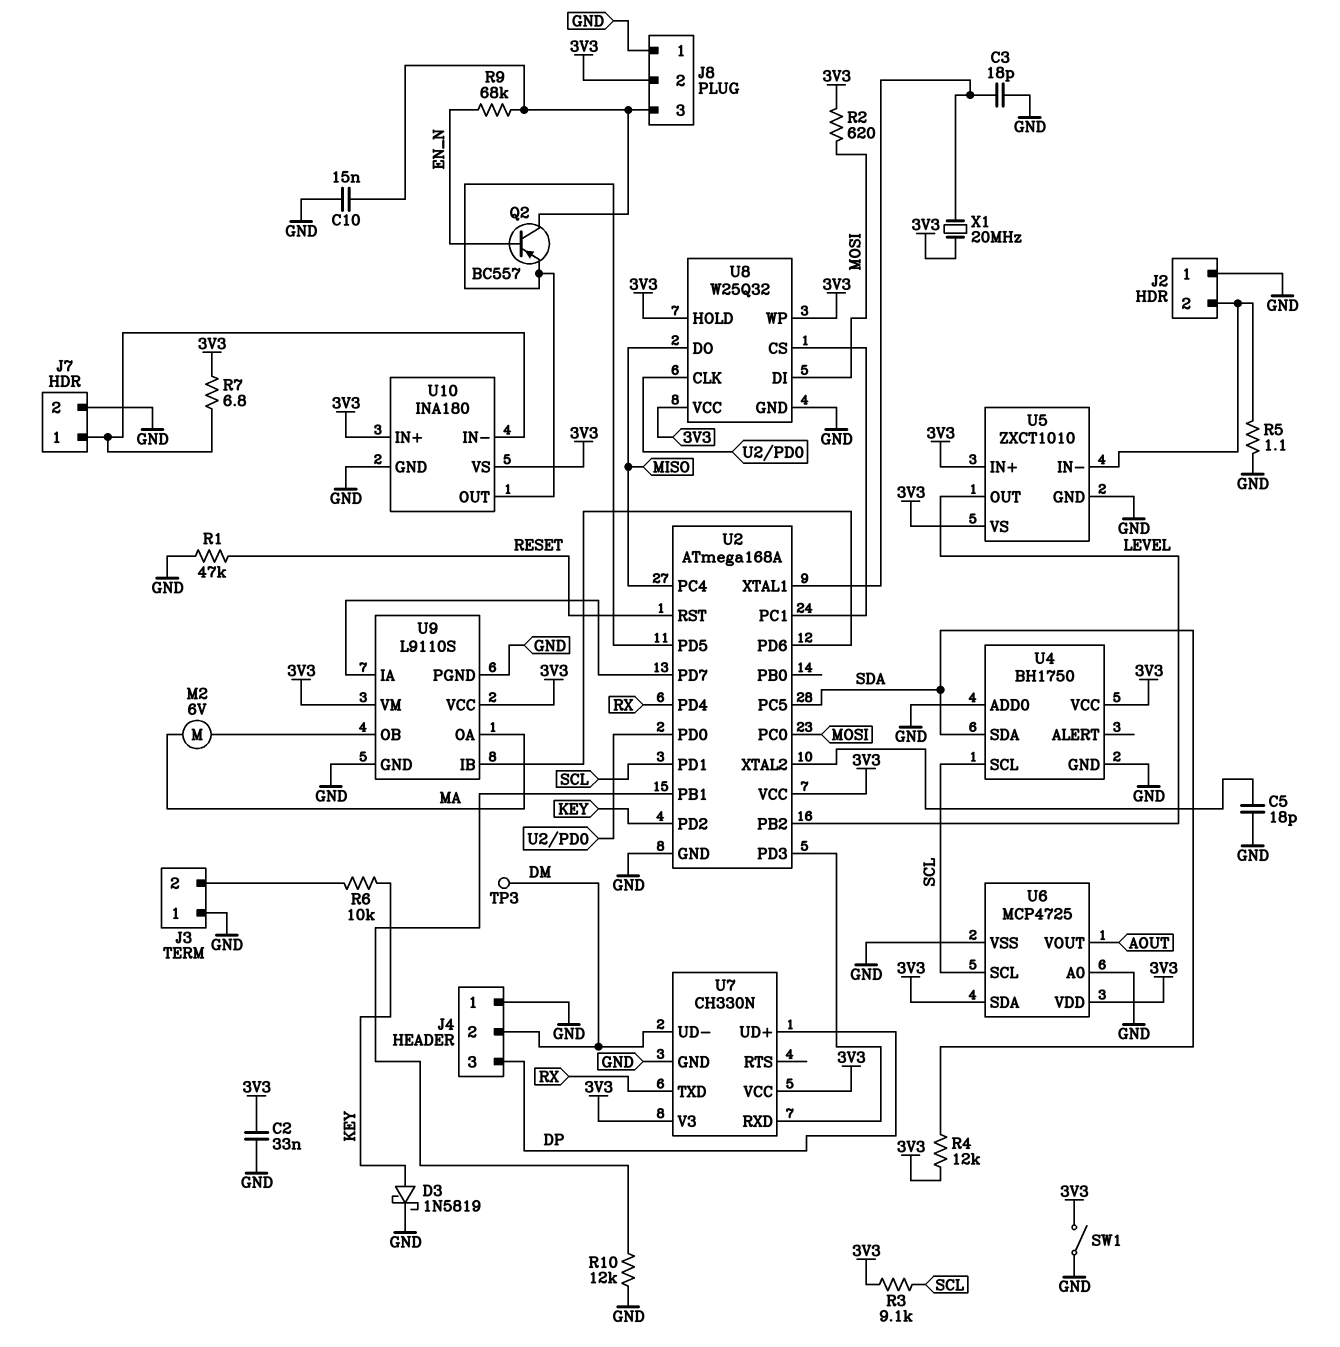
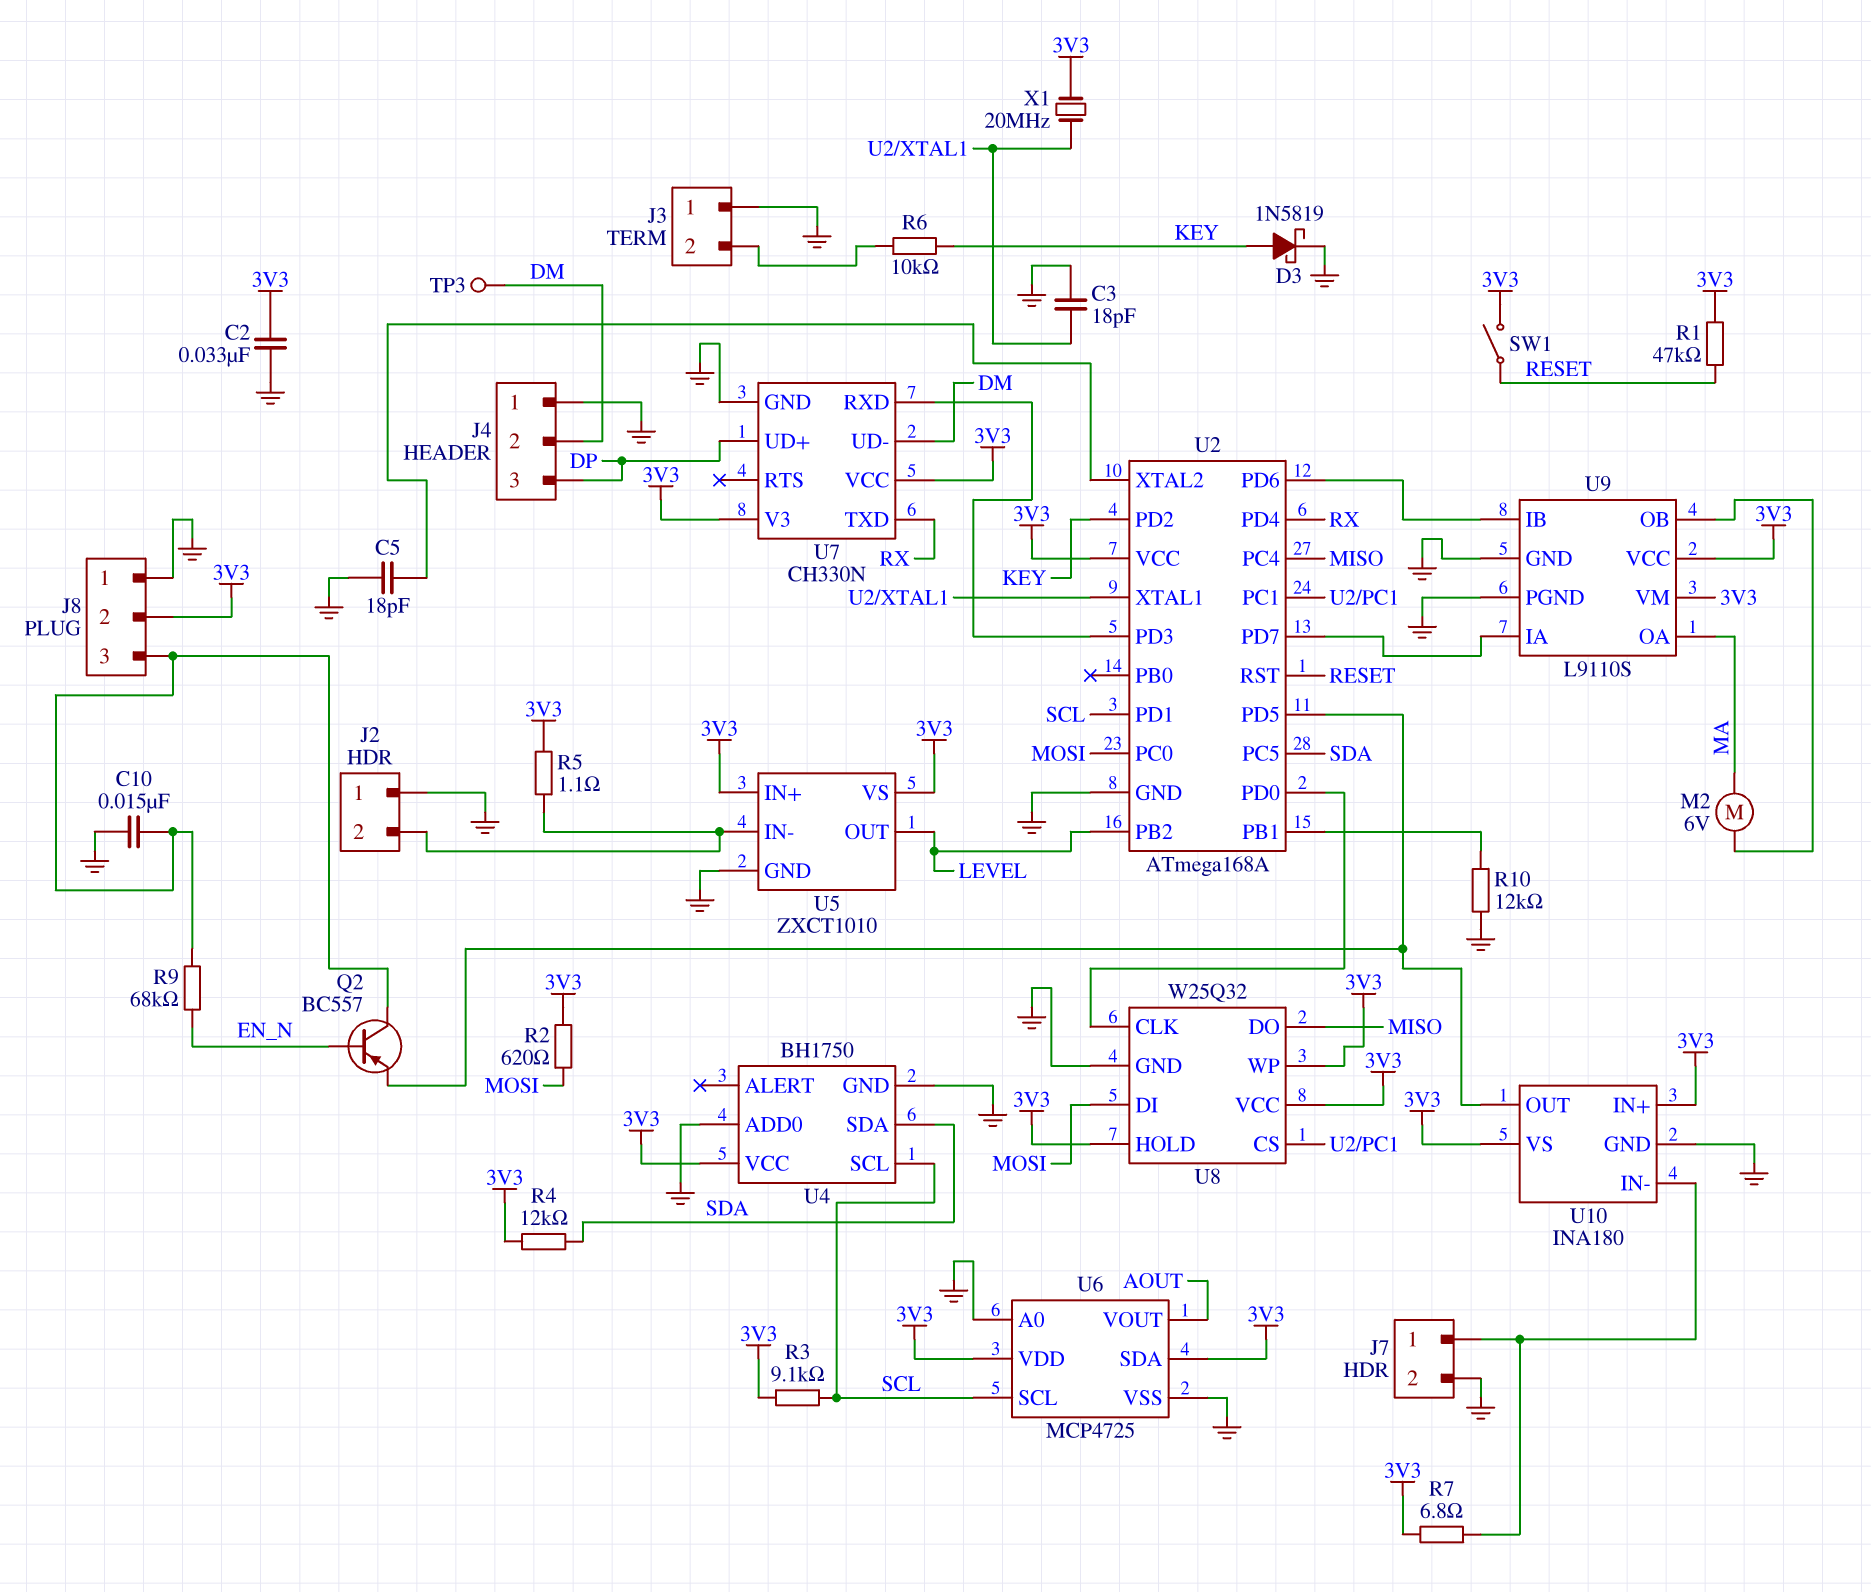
R1: 47k (GND, RESET) -> 47k (3V3, RESET)
R5: 1.1 (GND, J2/2) -> 1.1 (3V3, J2/2)
SW1: switch (3V3, GND) -> switch (3V3, RESET)

